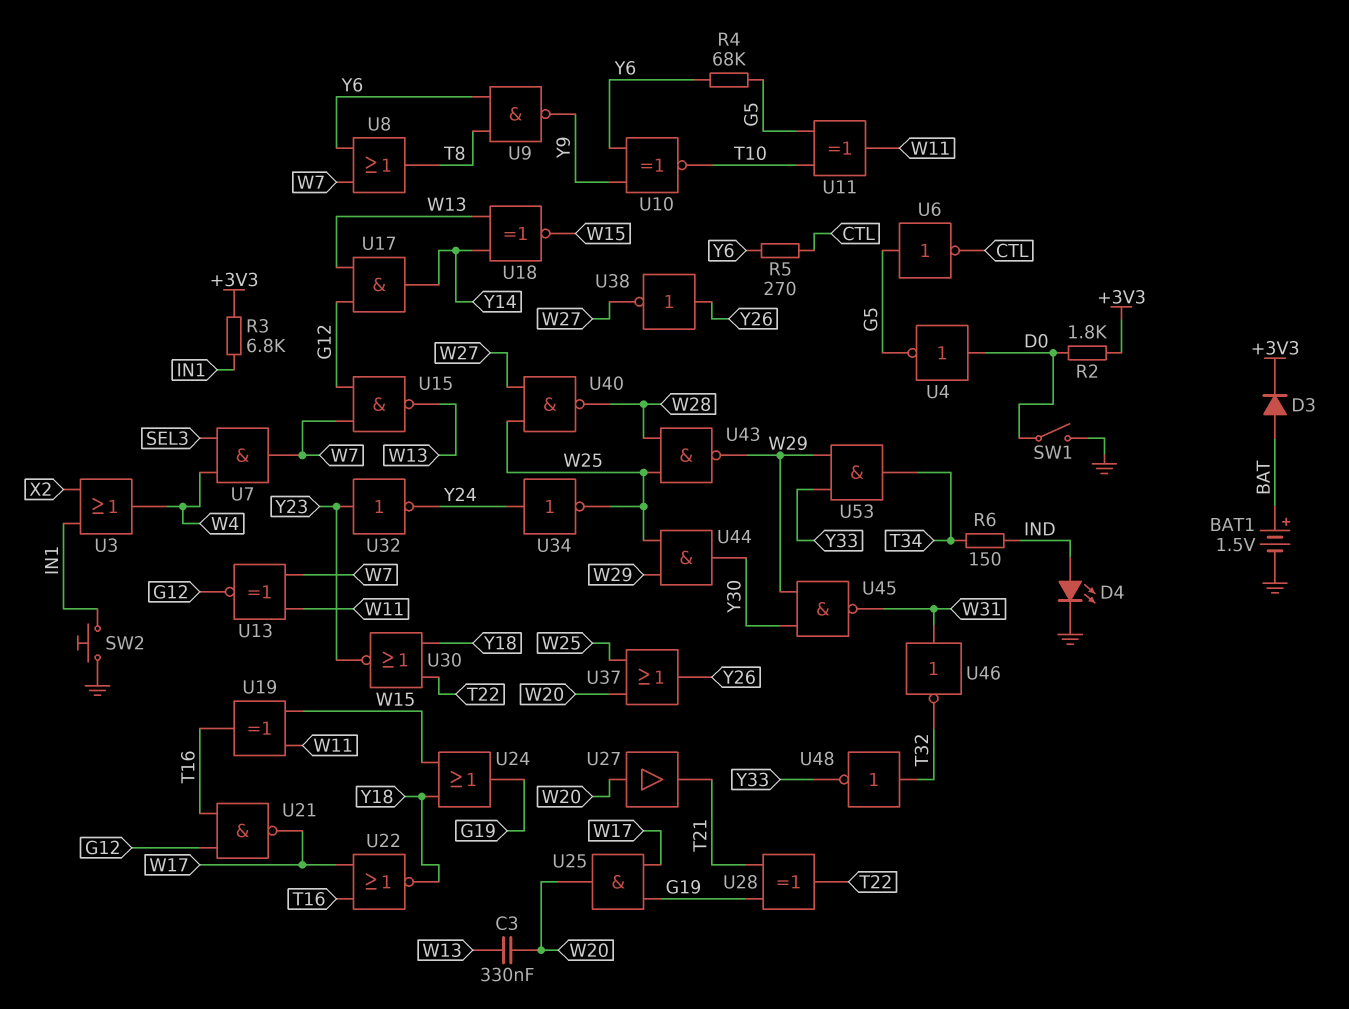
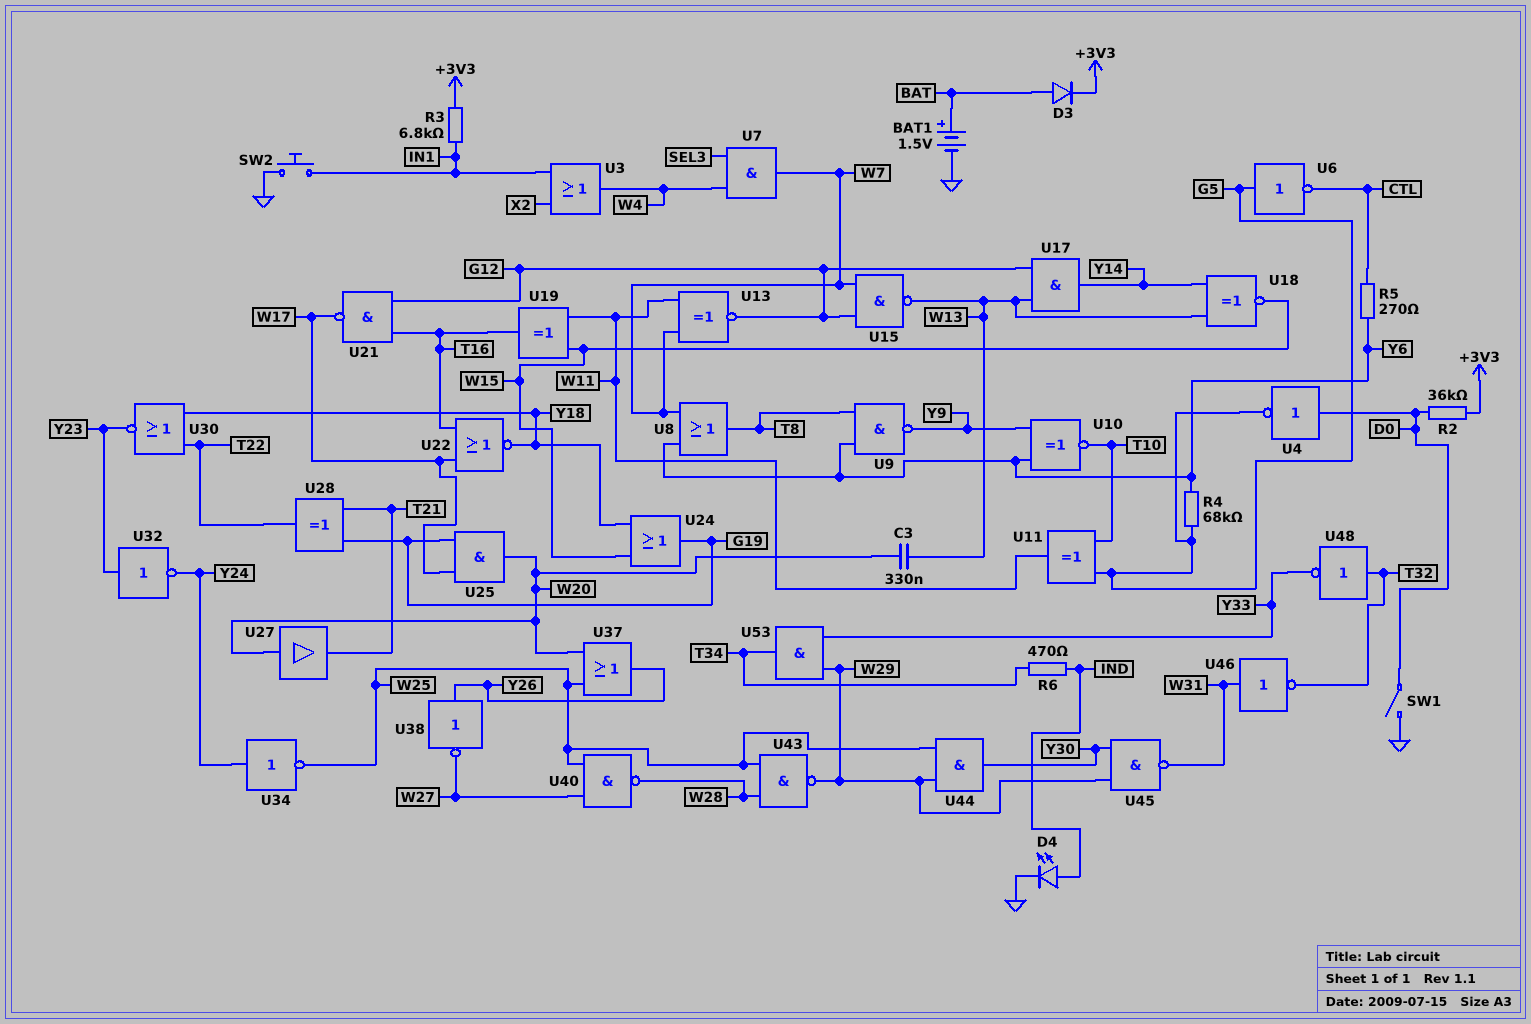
R2: 1.8k (+3V3, D0) -> 36k (+3V3, D0)
R6: 150 (IND, T34) -> 470 (IND, T34)

